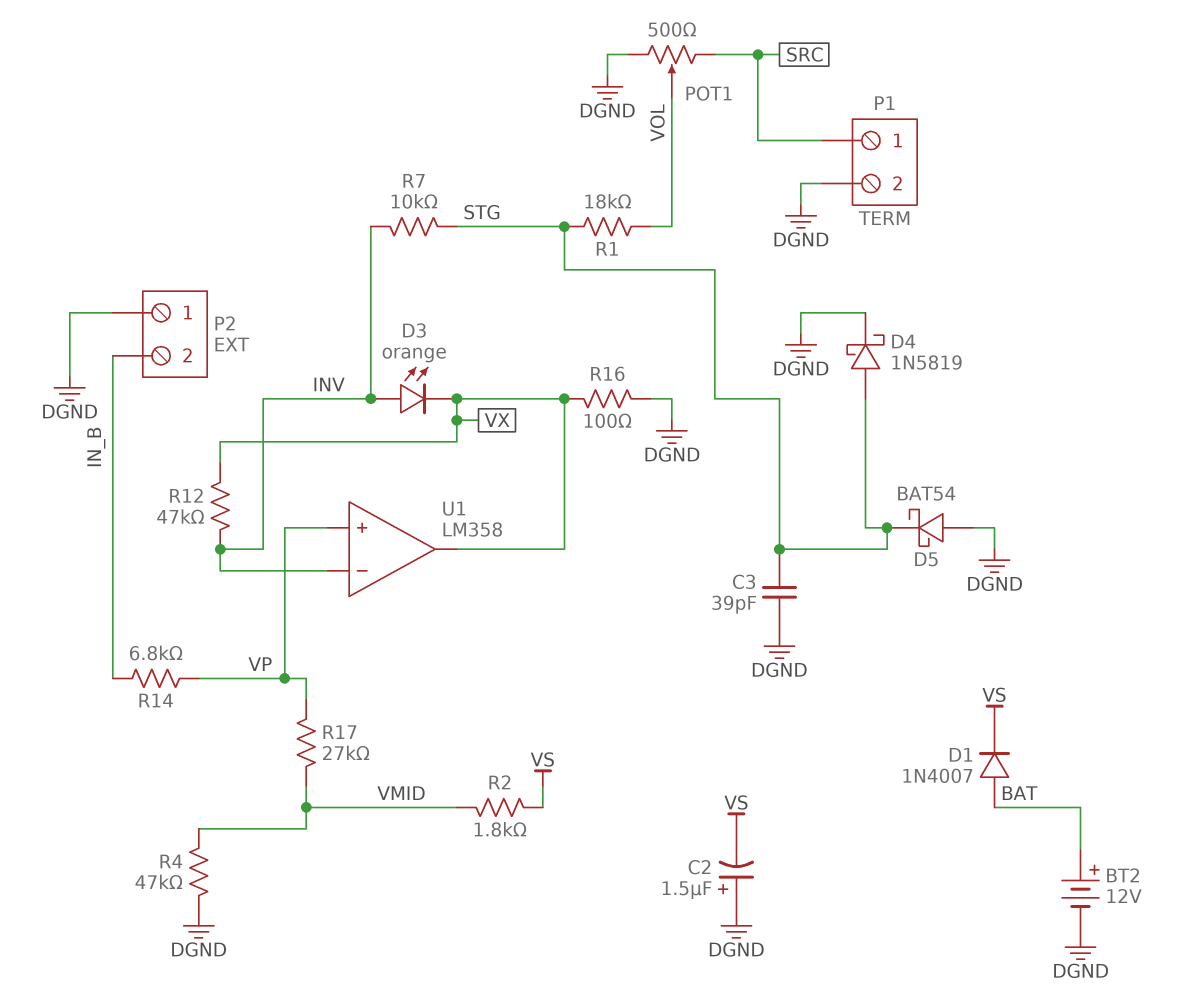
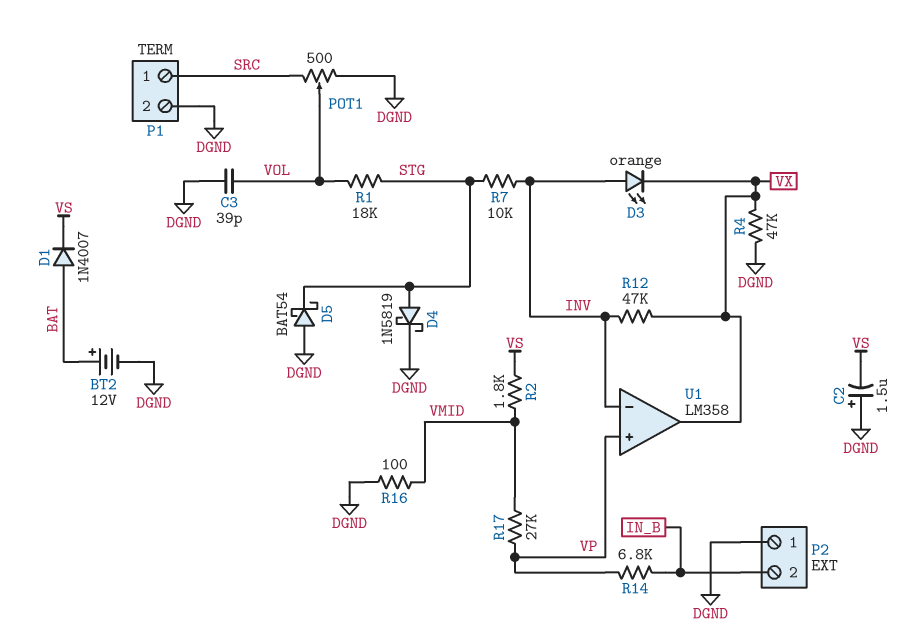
C3: 39pF (DGND, STG) -> 39pF (DGND, VOL)
R4: 47k (DGND, VMID) -> 47k (DGND, VX)
R16: 100 (DGND, VX) -> 100 (DGND, VMID)

